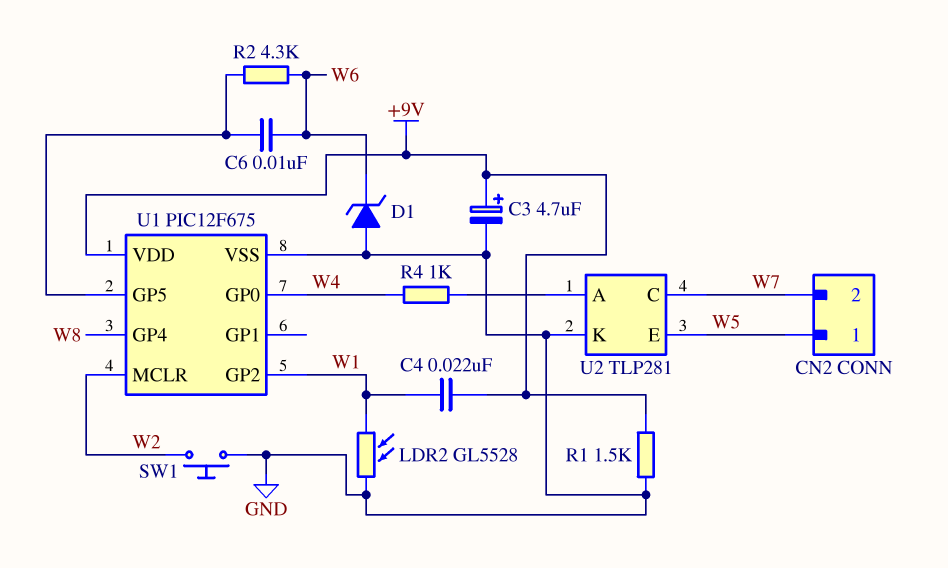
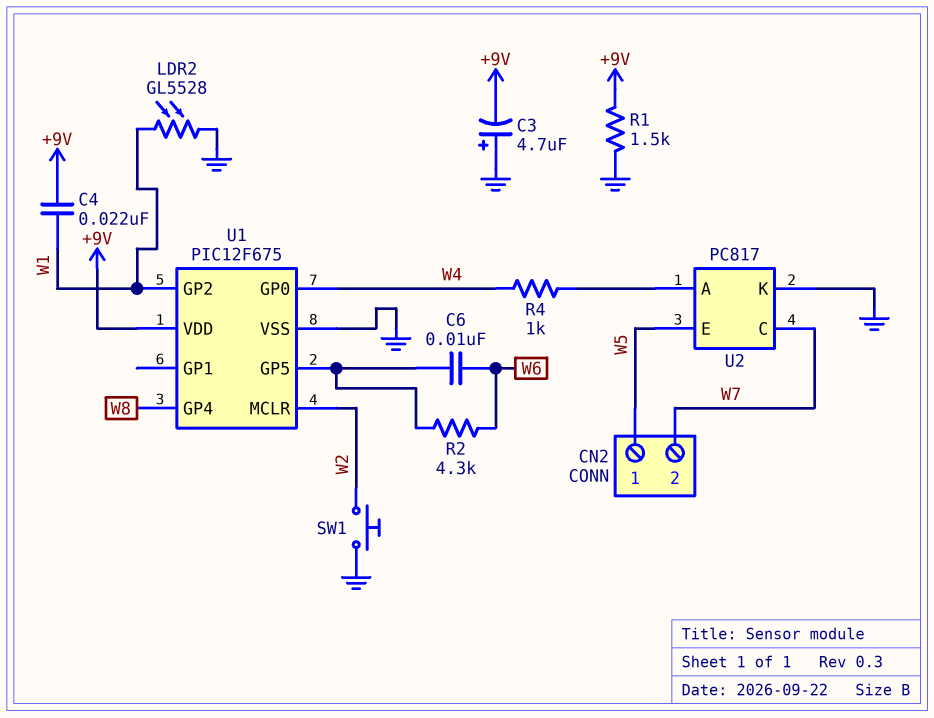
C3: 4.7uF (plus +9V, minus GND) -> 4.7uF (plus GND, minus +9V)
D1: zener (A GND, K W6) -> none
U2: TLP281 -> PC817

